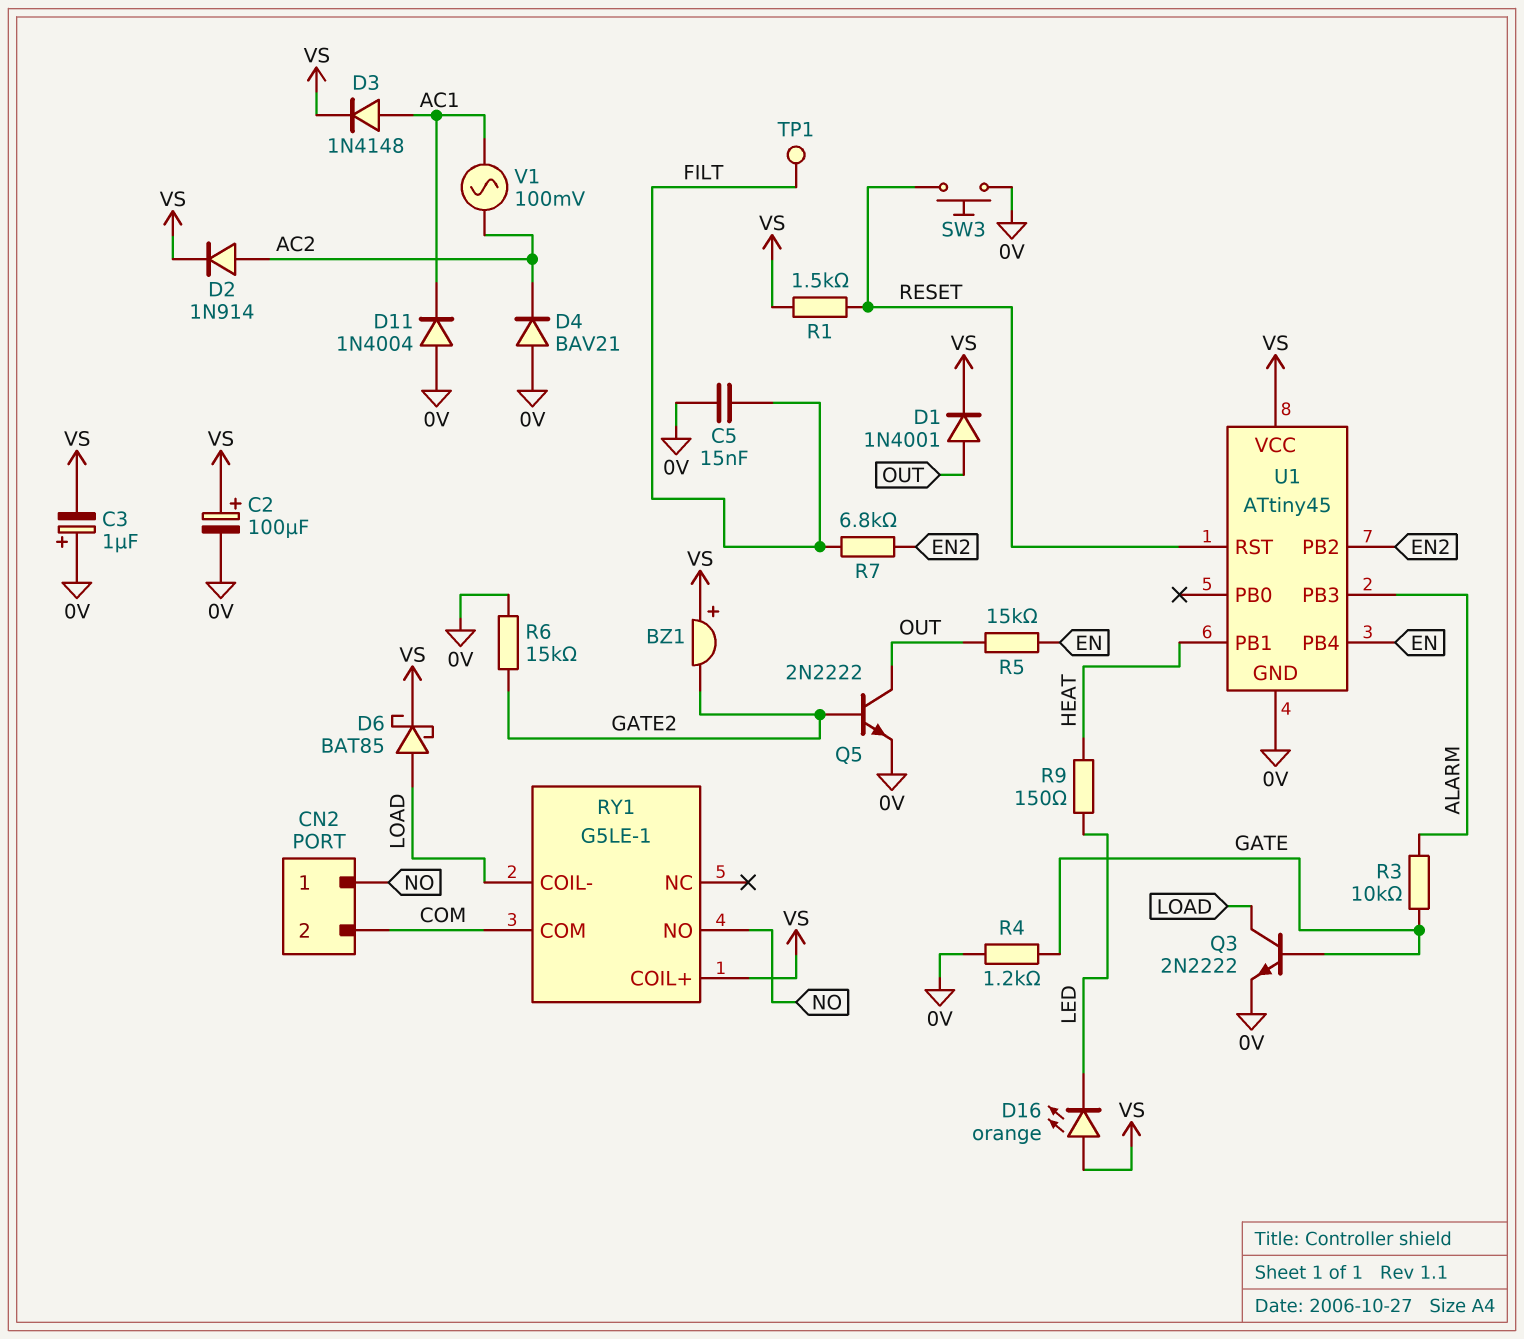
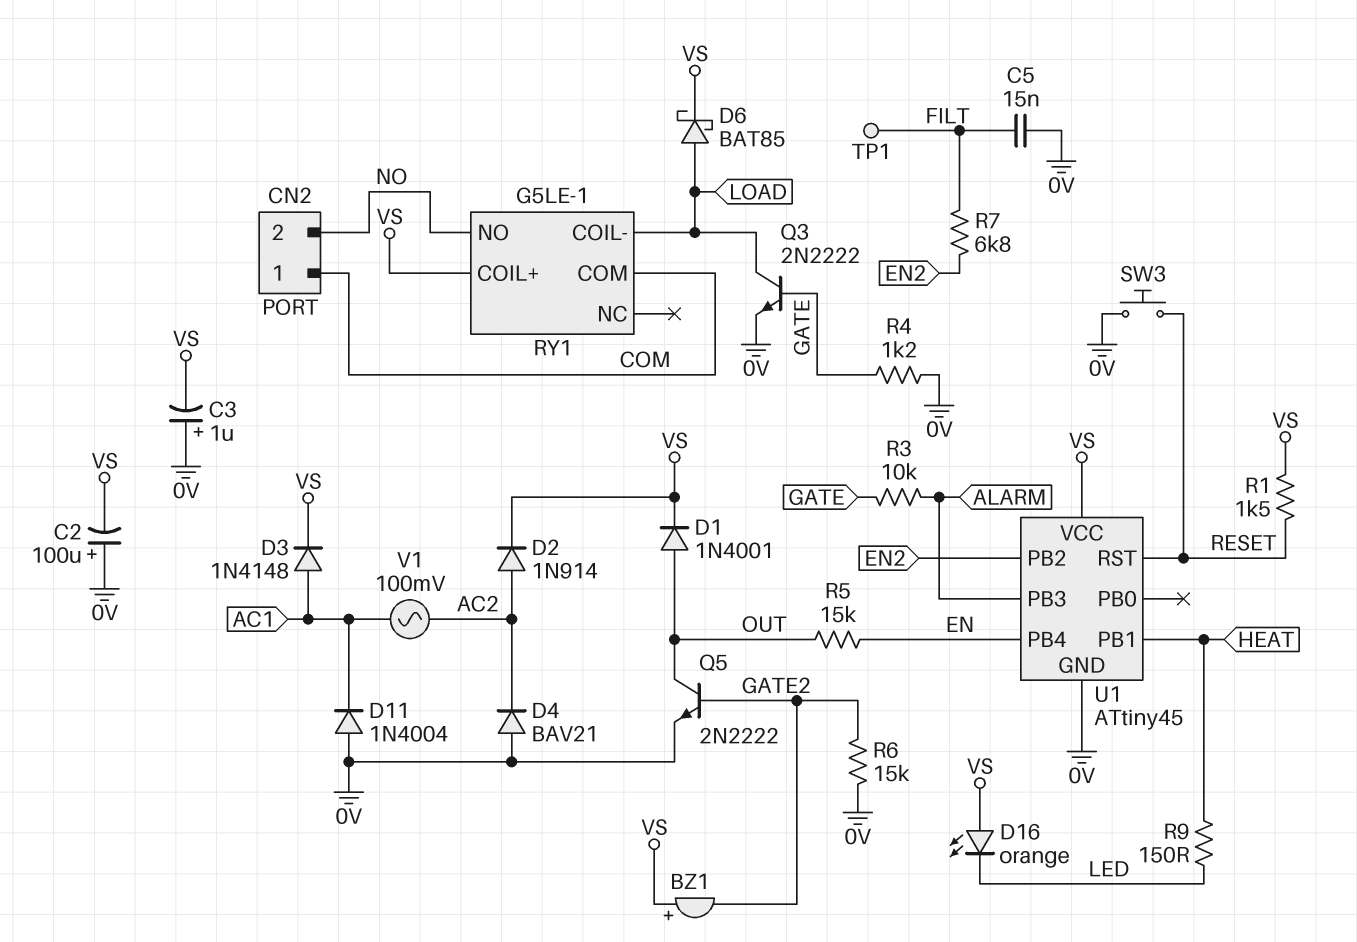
C2: 100uF (plus VS, minus 0V) -> 100uF (plus 0V, minus VS)
CN2 pin 1: NO -> COM
CN2 pin 2: COM -> NO

